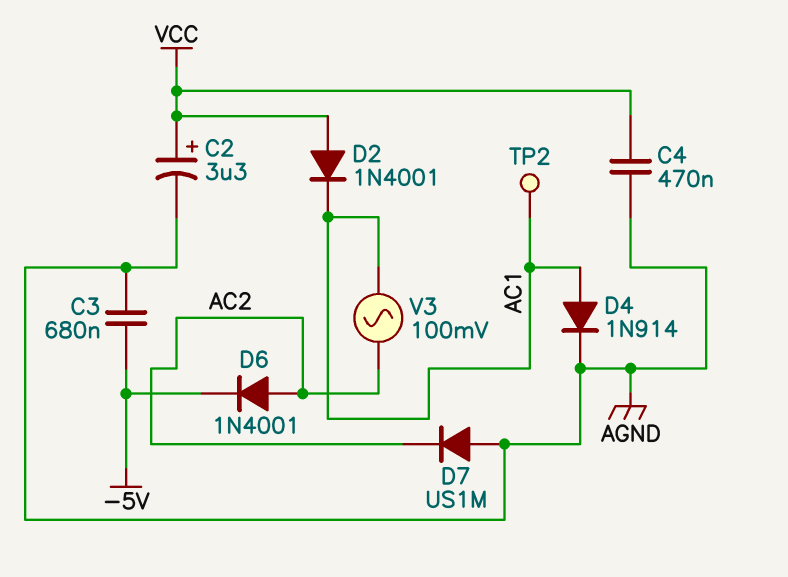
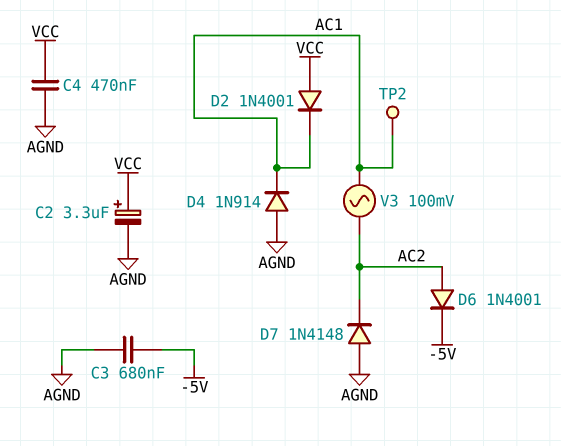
D4: diode 1N914 (A AC1, K AGND) -> diode 1N914 (A AGND, K AC1)
D7: diode US1M (A AGND, K AC2) -> diode 1N4148 (A AGND, K AC2)

